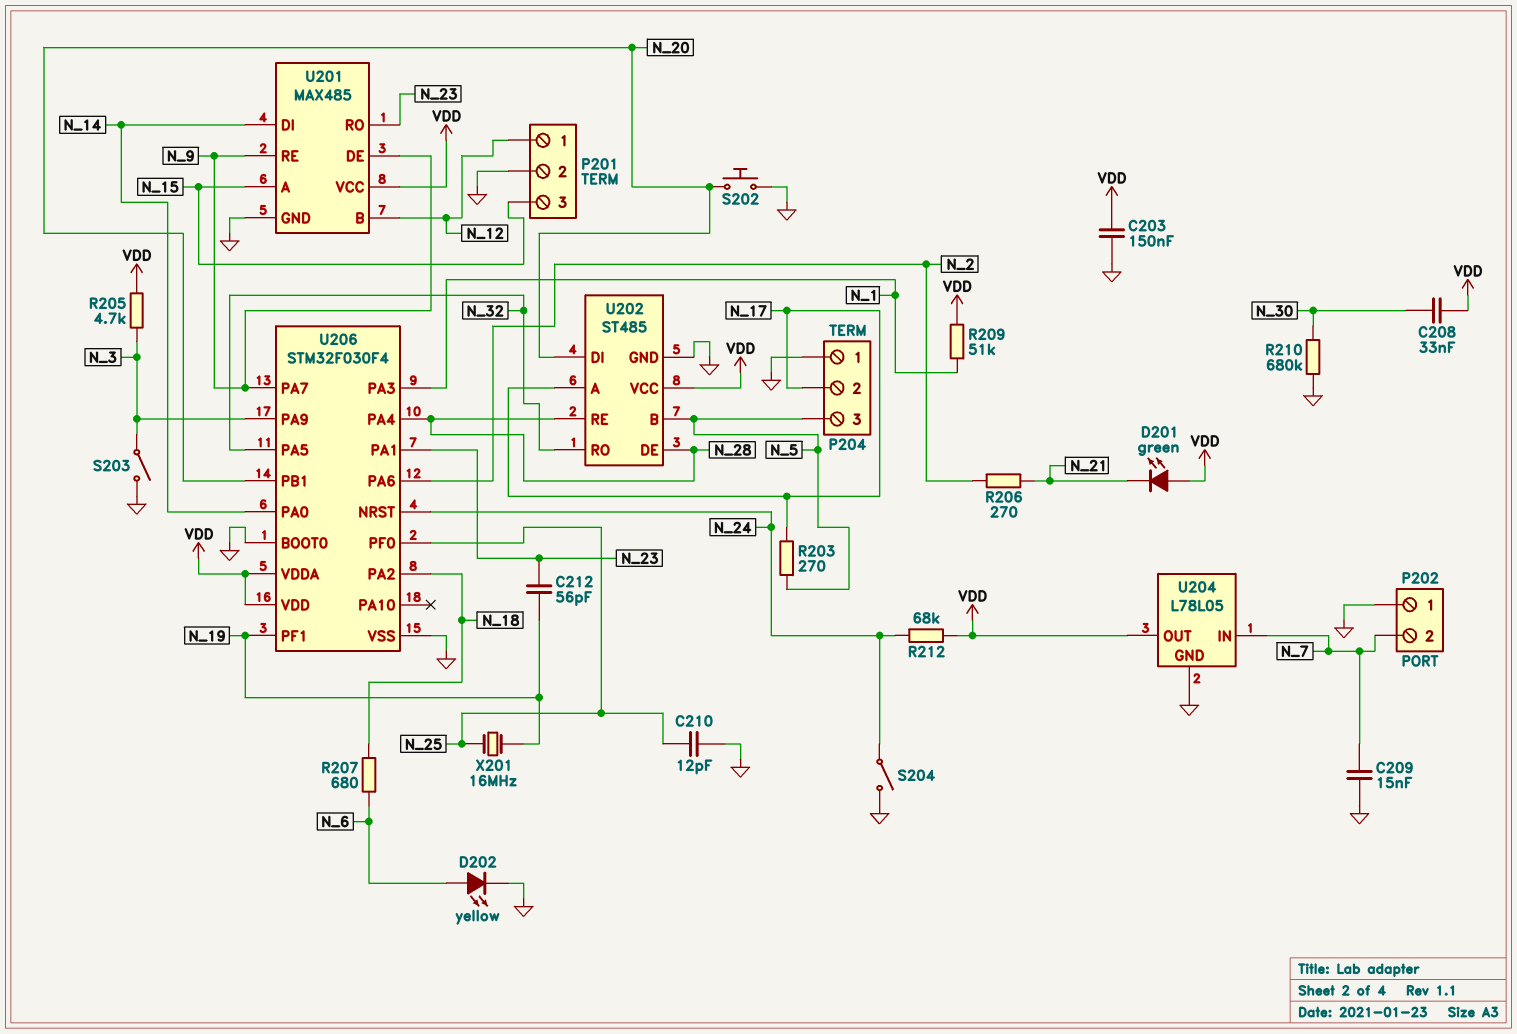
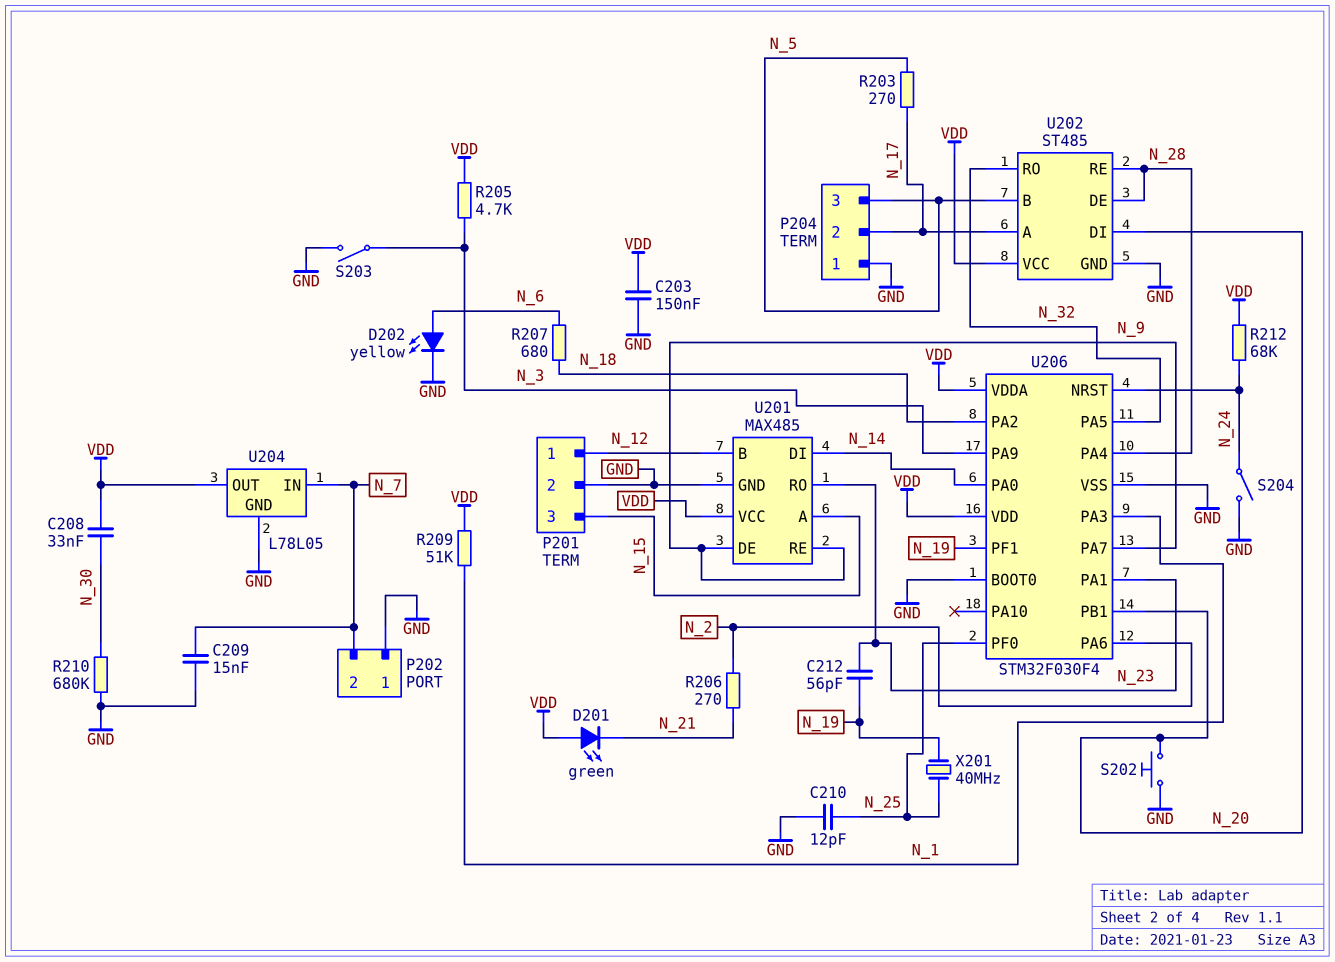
X201: 16MHz (N_19, N_25) -> 40MHz (N_19, N_25)

